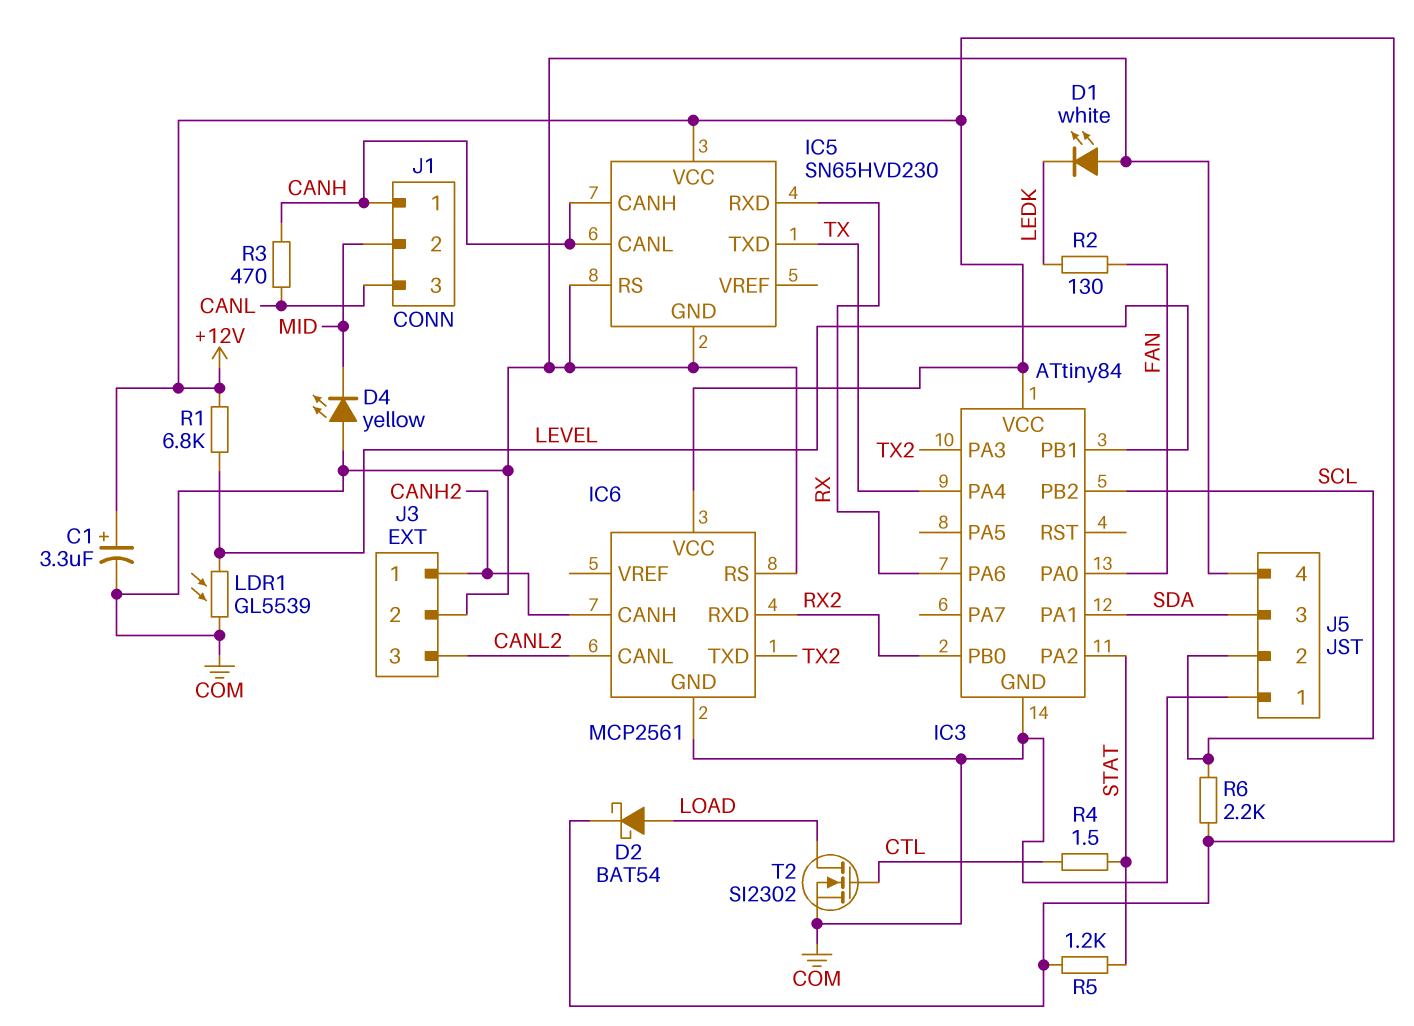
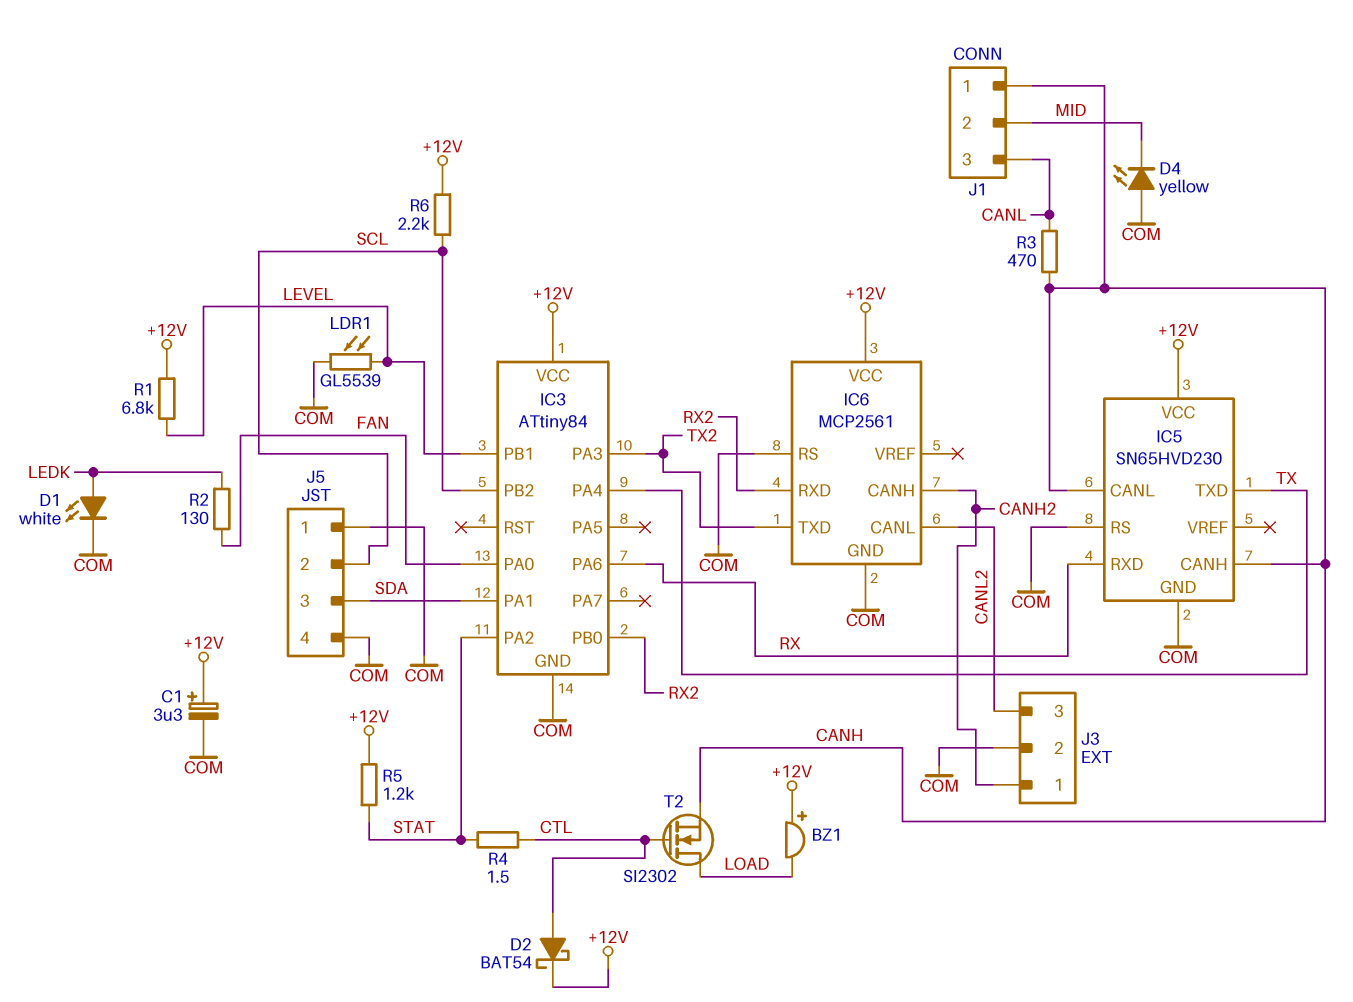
BZ1: none -> buzzer (plus +12V, minus LOAD)
D1: LED white (A COM, K LEDK) -> LED white (A LEDK, K COM)
D2: schottky BAT54 (A LOAD, K +12V) -> schottky BAT54 (A CTL, K +12V)
T2: NMOS SI2302 (G CTL, D LOAD, S COM) -> NMOS SI2302 (G CTL, D LOAD, S CANH)

